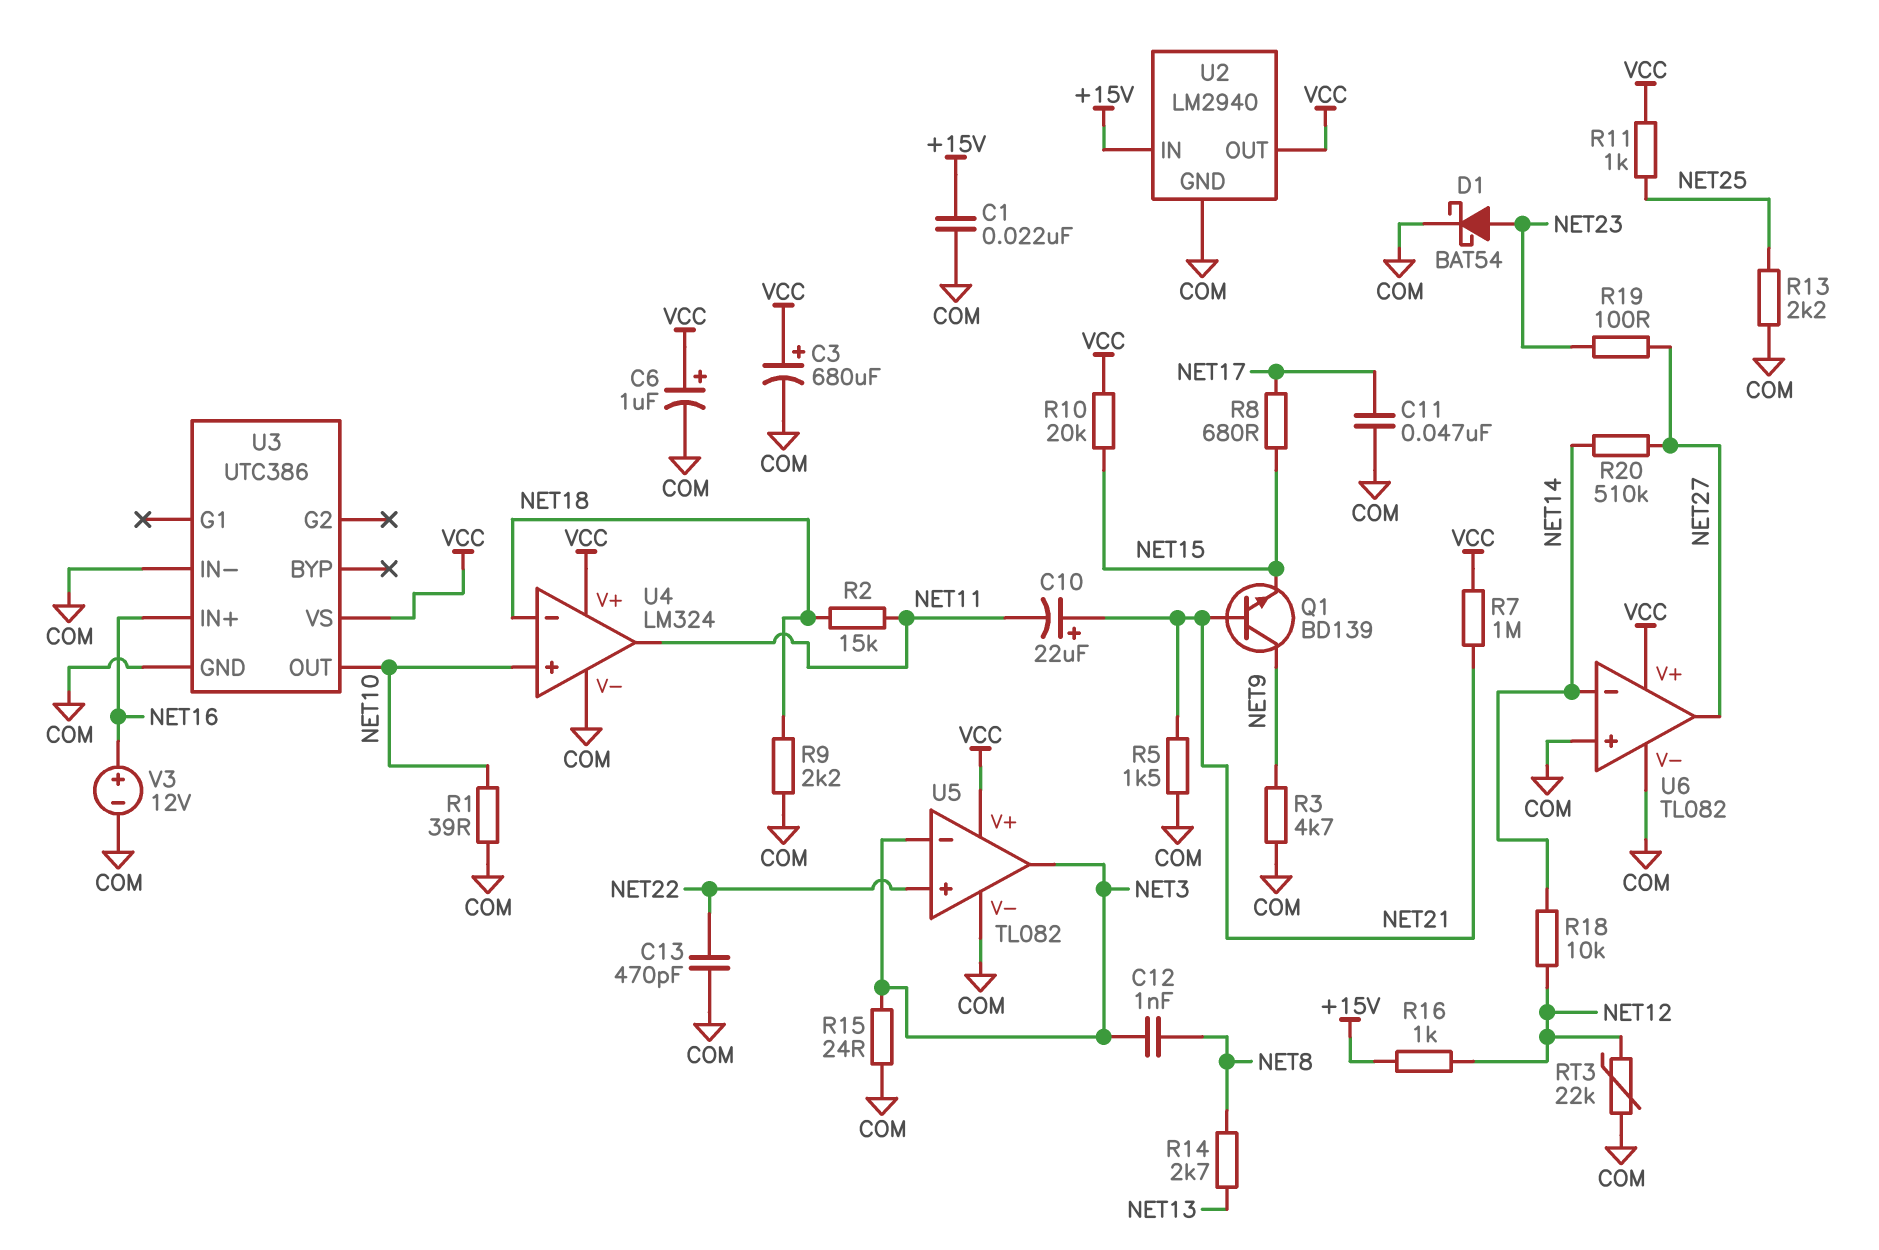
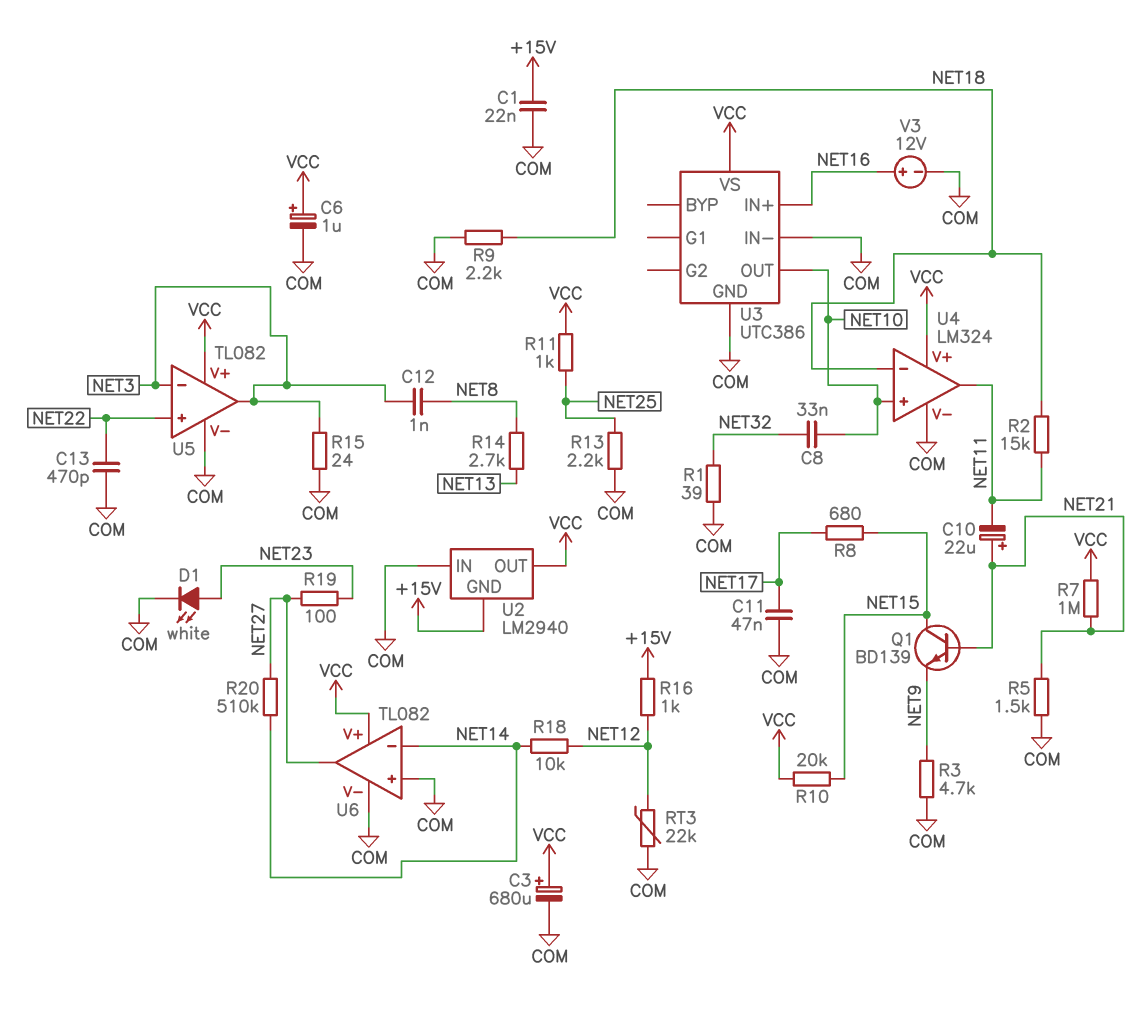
C8: none -> 33nF (NET10, NET32)
D1: schottky BAT54 (A NET23, K COM) -> LED white (A NET23, K COM)
Q1: NPN BD139 (B NET21, C NET9, E NET15) -> NPN BD139 (B NET21, C NET15, E NET9)
R1: 39 (COM, NET10) -> 39 (COM, NET32)
U2 pin GND: COM -> +15V
U2 pin IN: +15V -> COM

